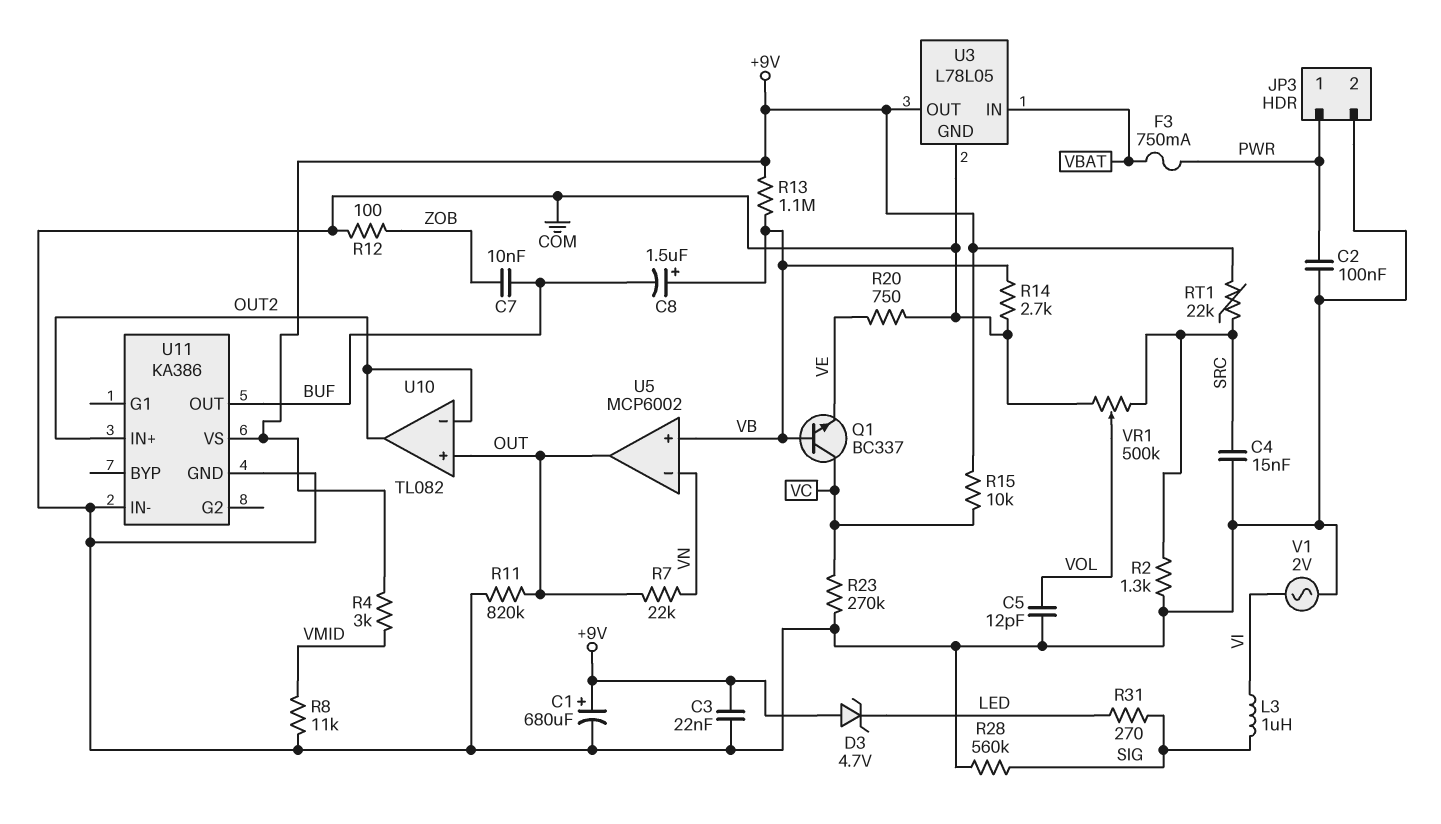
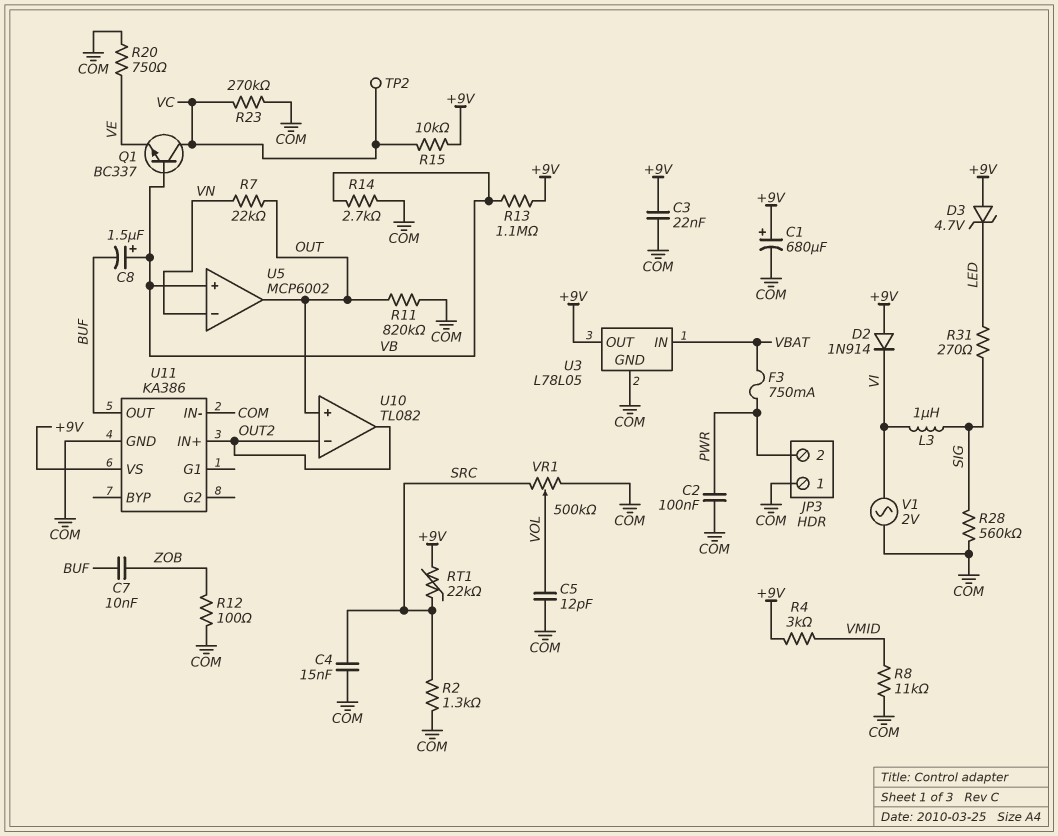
D2: none -> diode 1N914 (A +9V, K VI)
JP3 pin 1: PWR -> COM
JP3 pin 2: COM -> PWR
TP2: none -> test point (VC)

